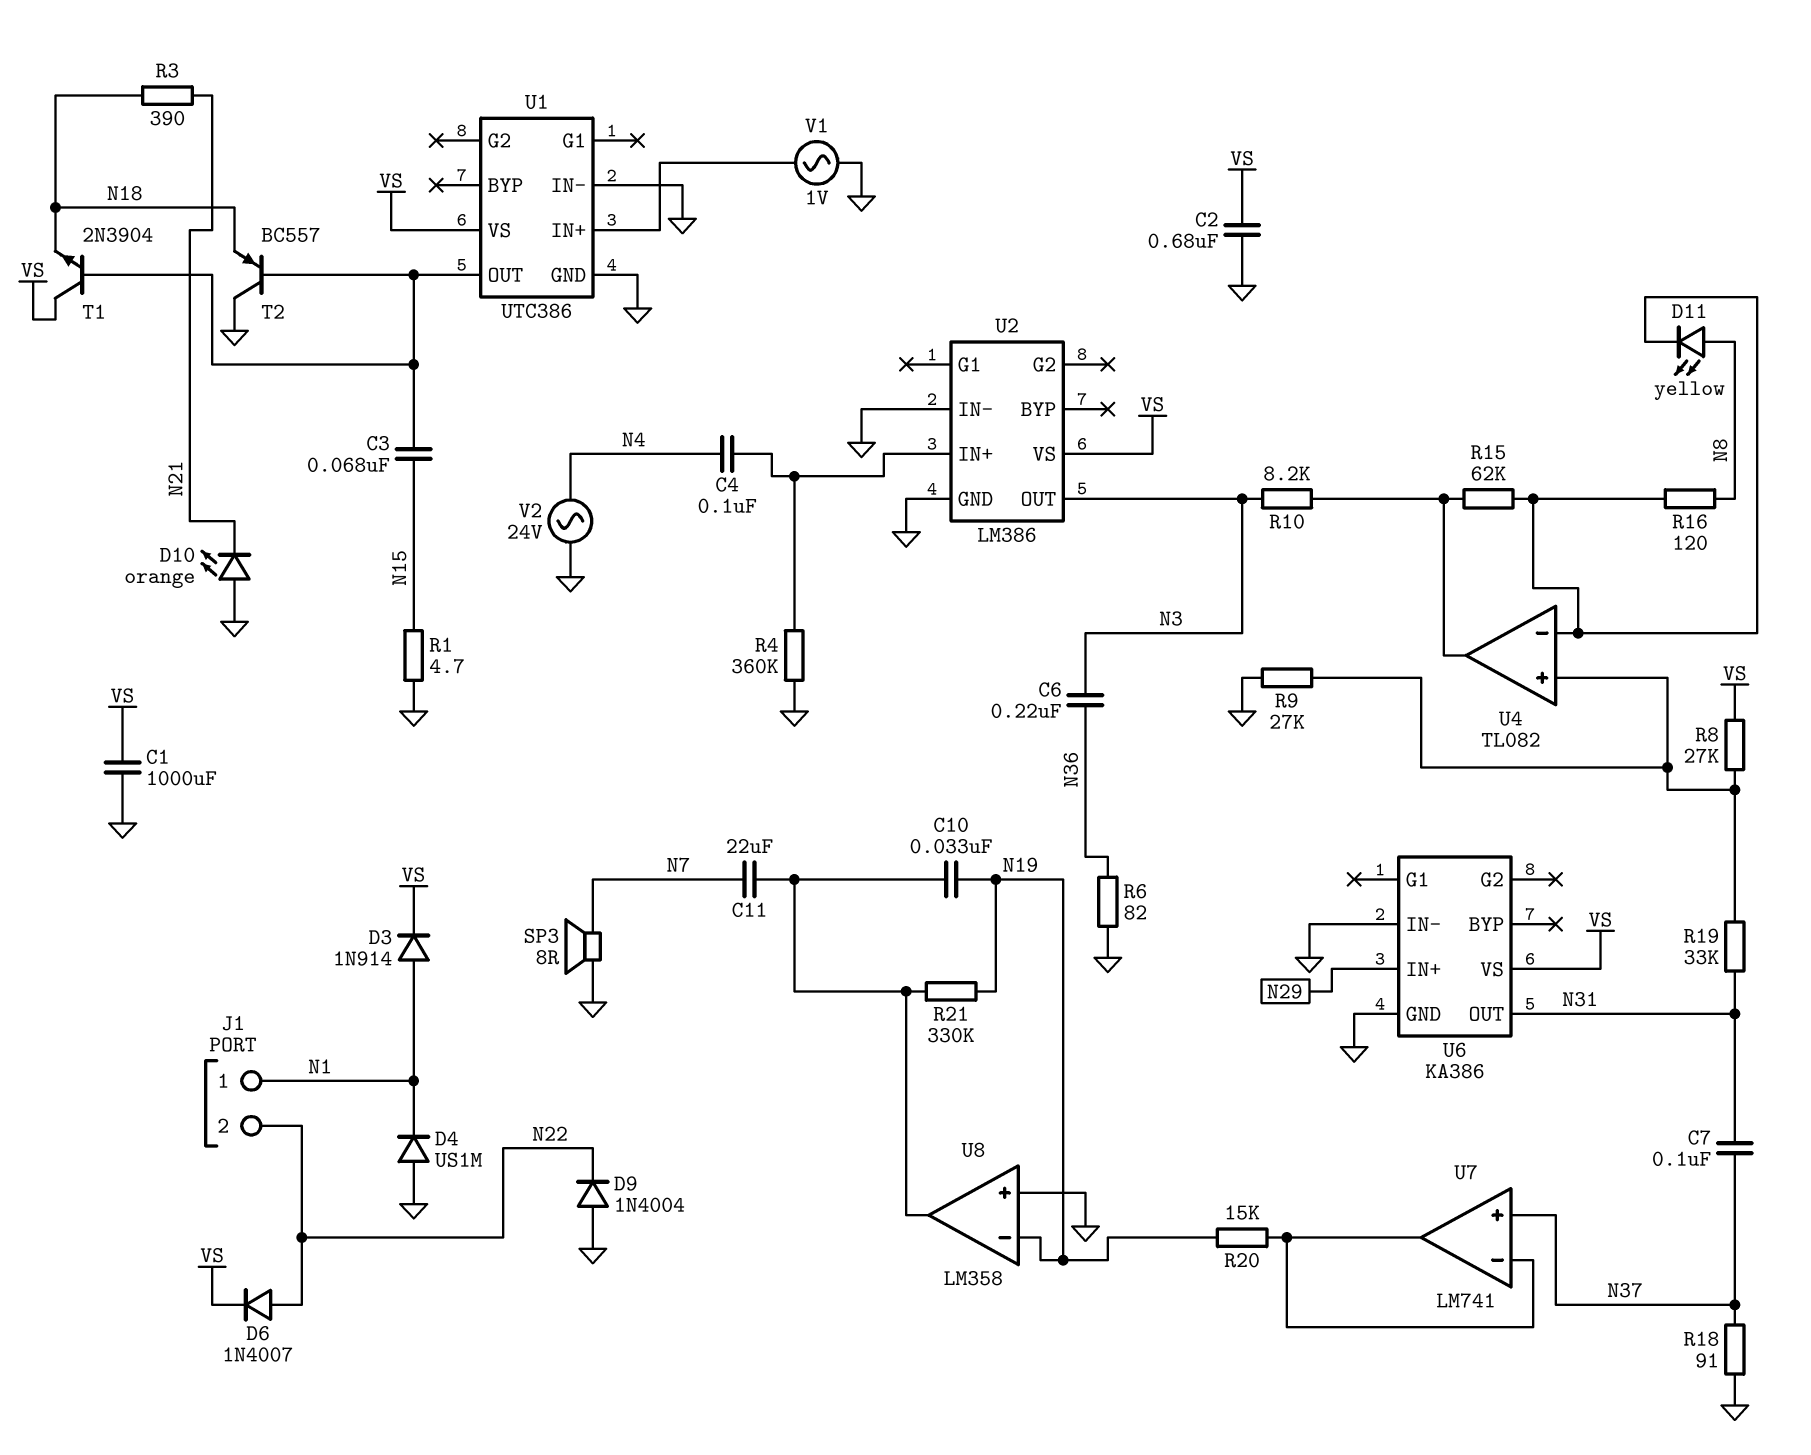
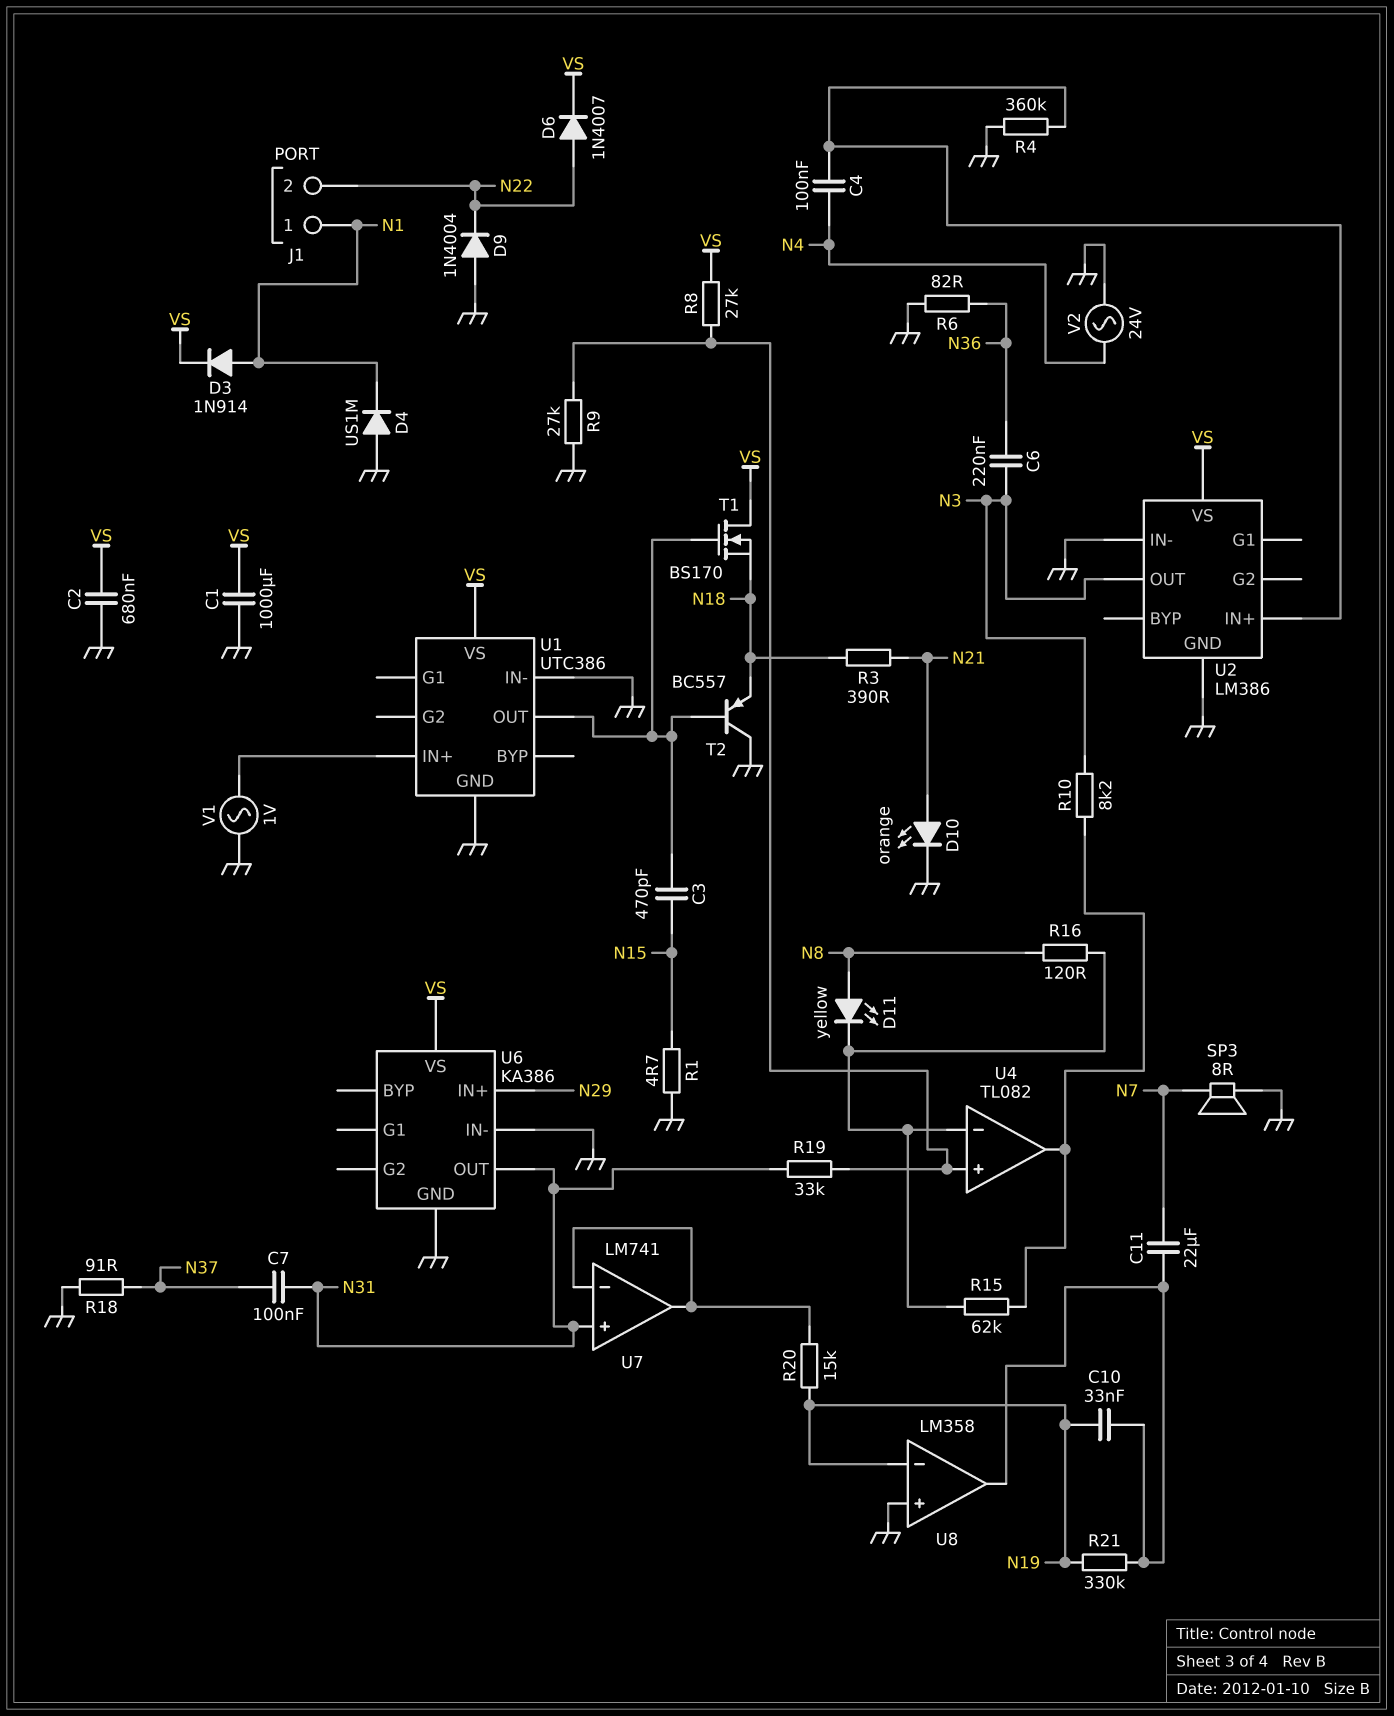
C3: 68nF (N15, U1/OUT) -> 470pF (N15, U1/OUT)
D10: LED orange (A GND, K N21) -> LED orange (A N21, K GND)
T1: NPN 2N3904 (B U1/OUT, C VS, E N18) -> NMOS BS170 (G U1/OUT, D VS, S N18)
U7 pin in+: N37 -> N31

